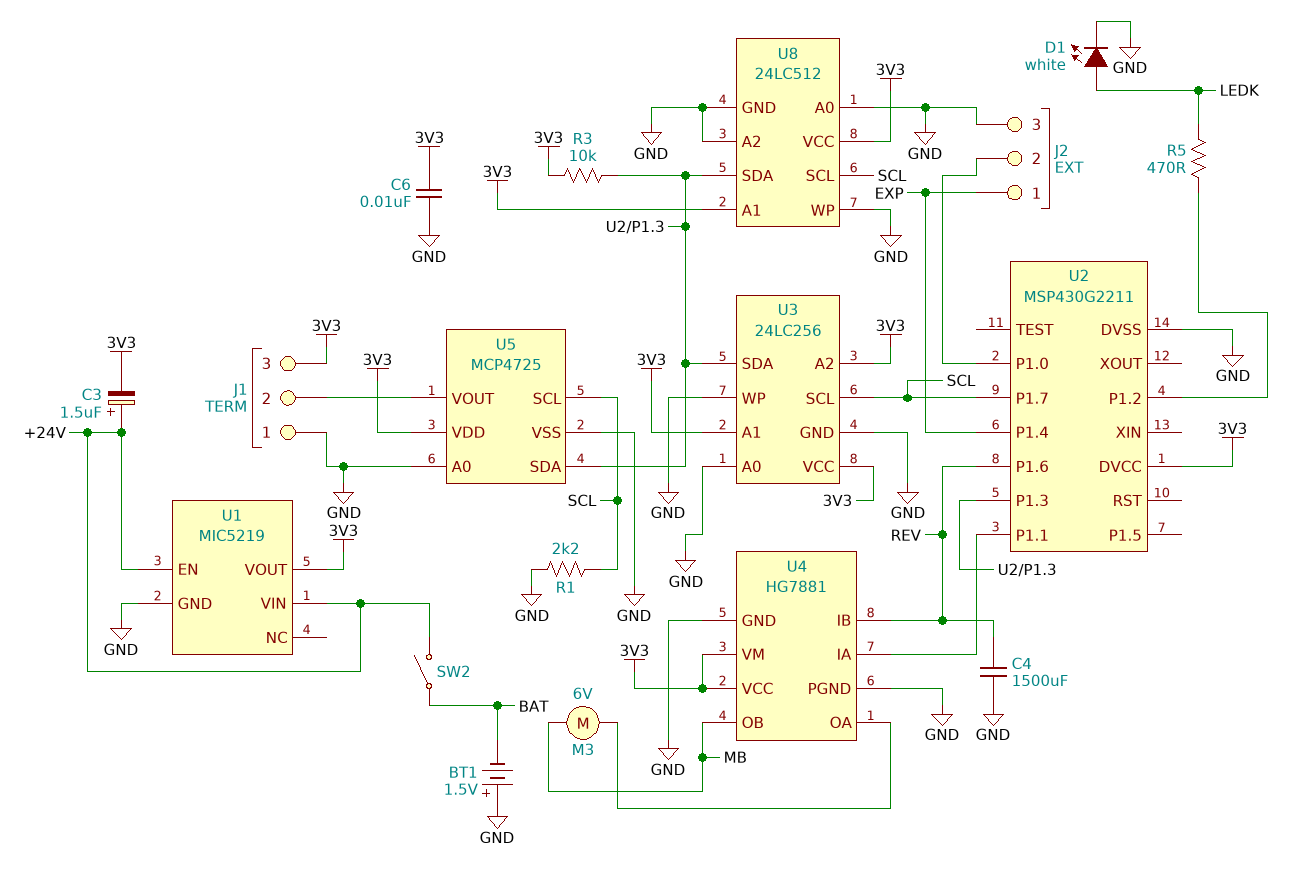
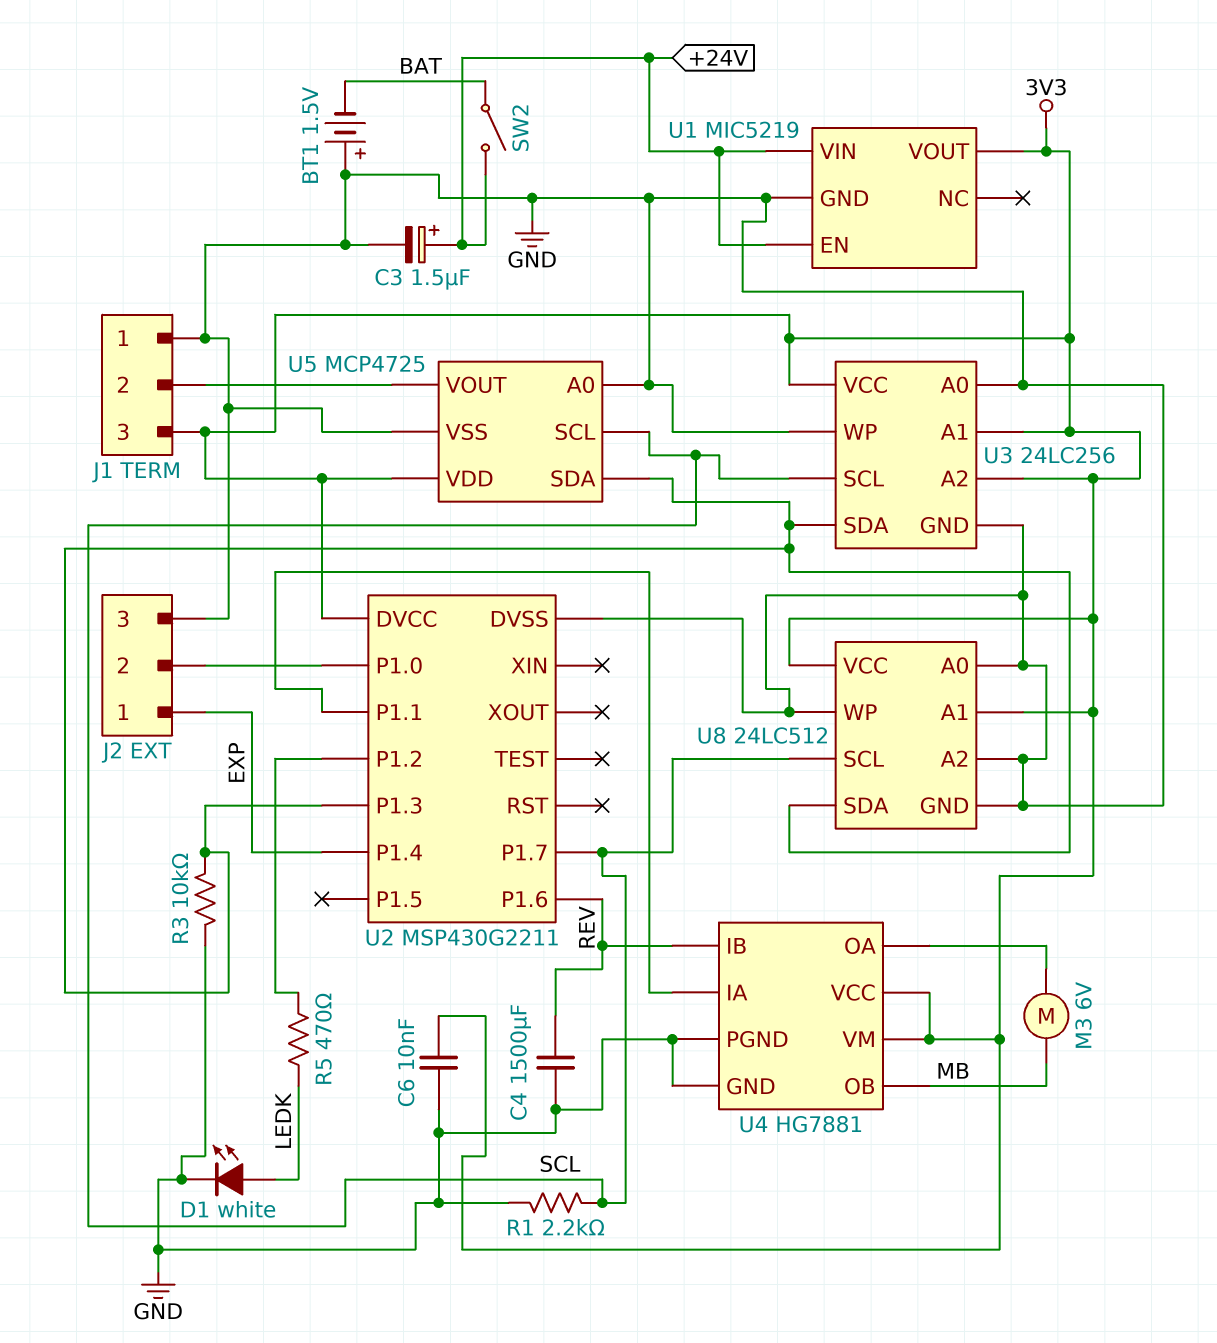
C3: 1.5uF (plus +24V, minus 3V3) -> 1.5uF (plus +24V, minus GND)
R3: 10k (3V3, U2/P1.3) -> 10k (GND, U2/P1.3)

